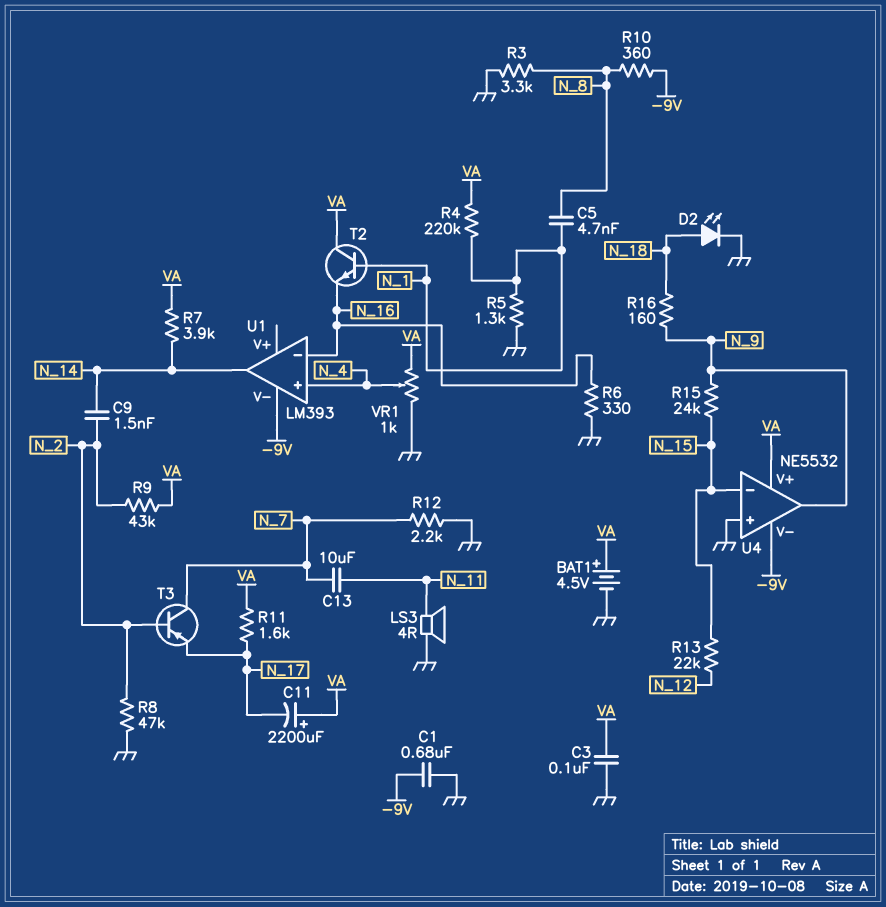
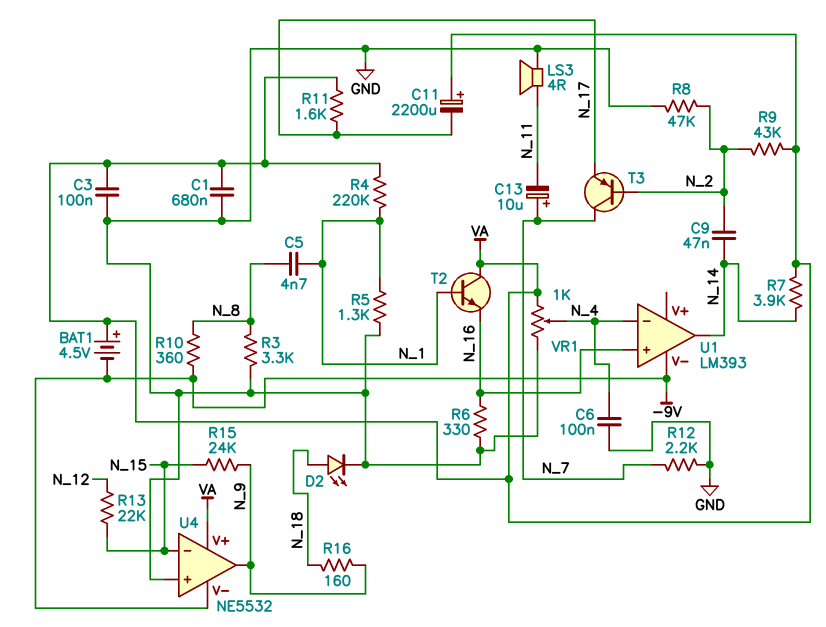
BAT1: 4.5V (plus VA, minus GND) -> 4.5V (plus VA, minus -9V)
C1: 680nF (-9V, GND) -> 680nF (GND, VA)
C6: none -> 100nF (GND, N_4)
C9: 1.5nF (N_2, N_14) -> 47nF (N_2, N_14)
C13: 10uF (N_7, N_11) -> 10uF (plus N_7, minus N_11)
U1 pin in+: N_4 -> N_16
U1 pin in-: N_16 -> N_4

